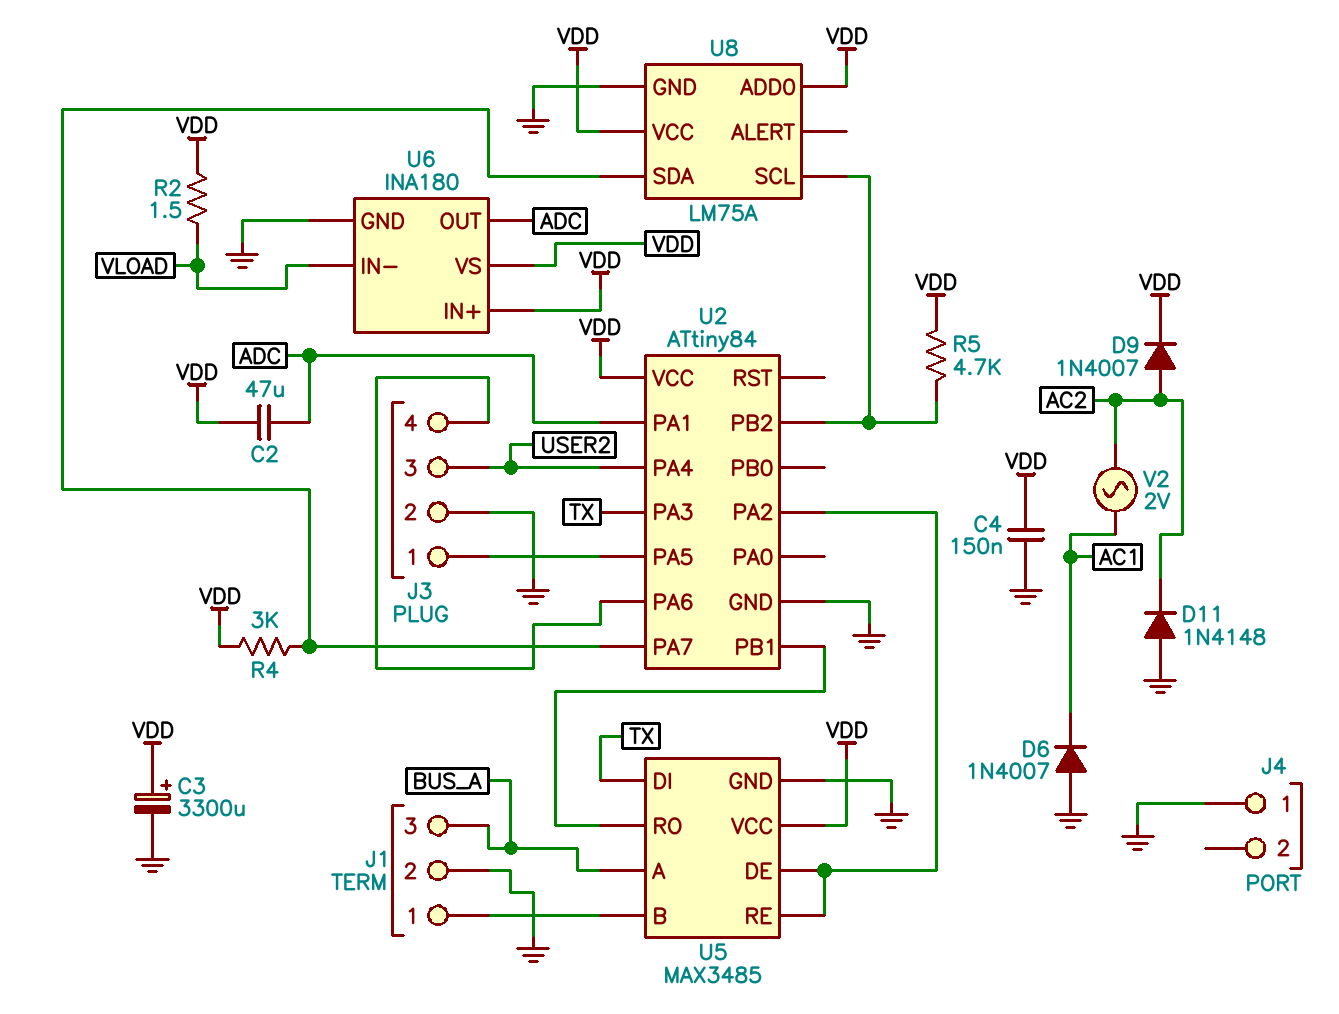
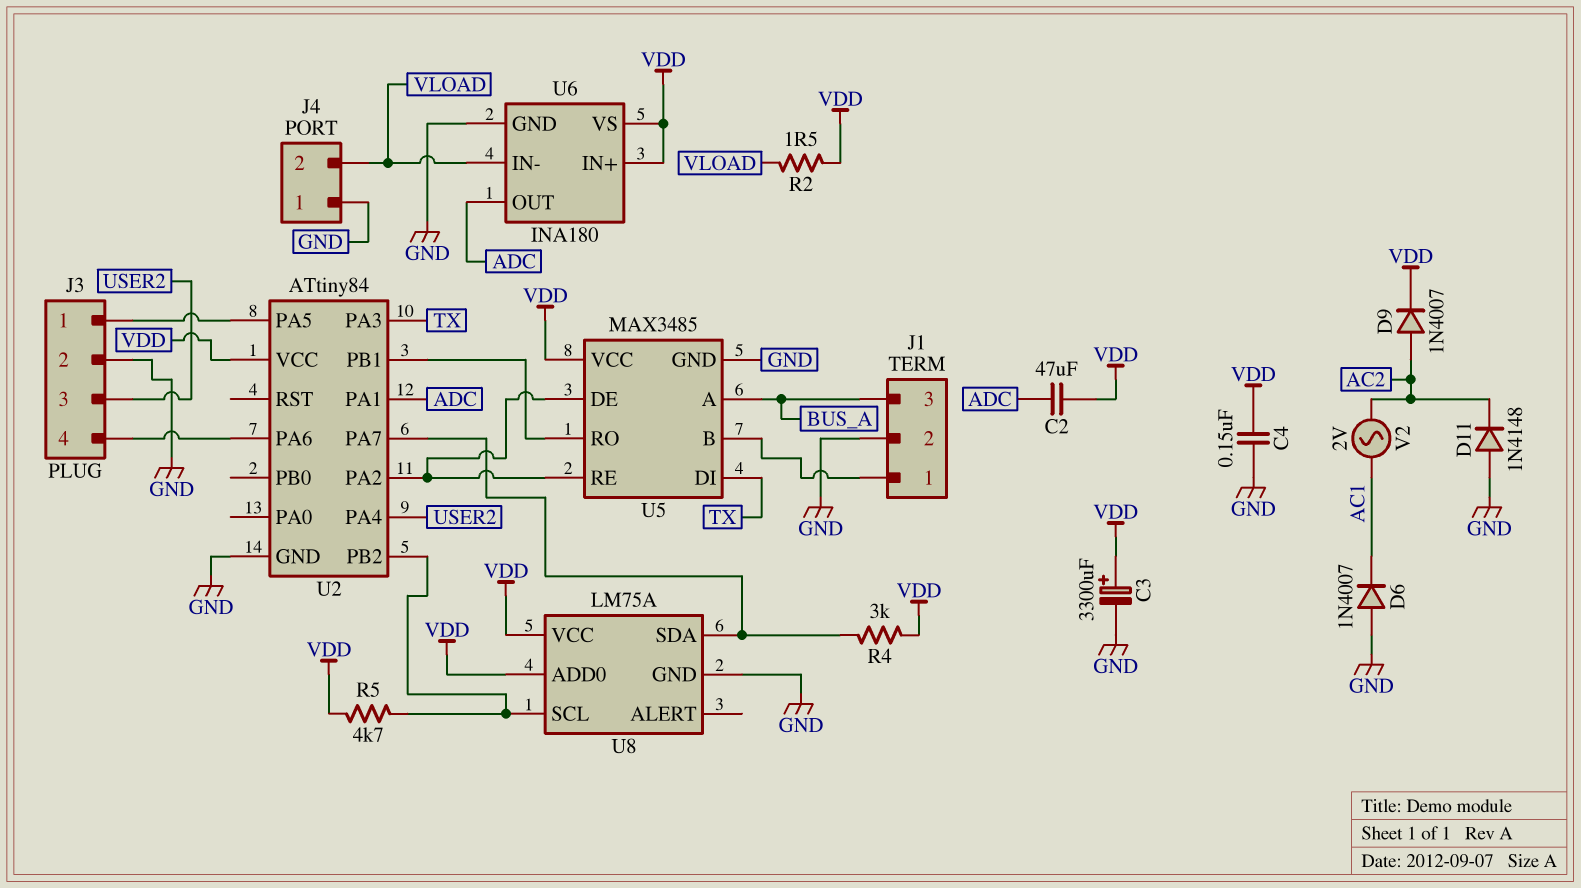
J4 pin 2: none -> VLOAD

